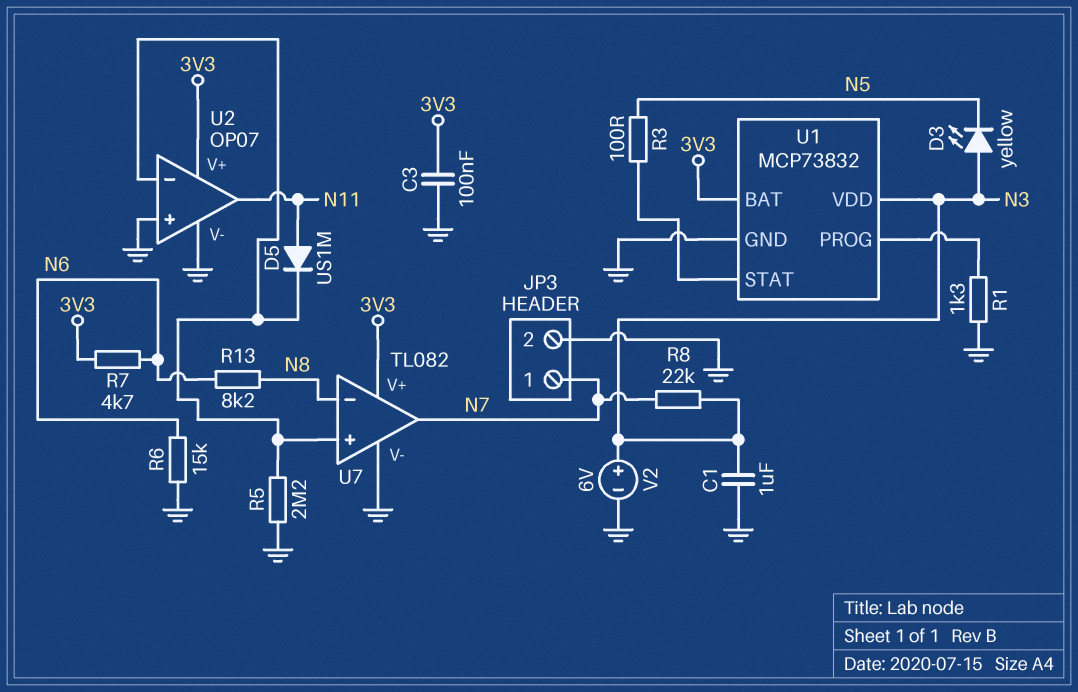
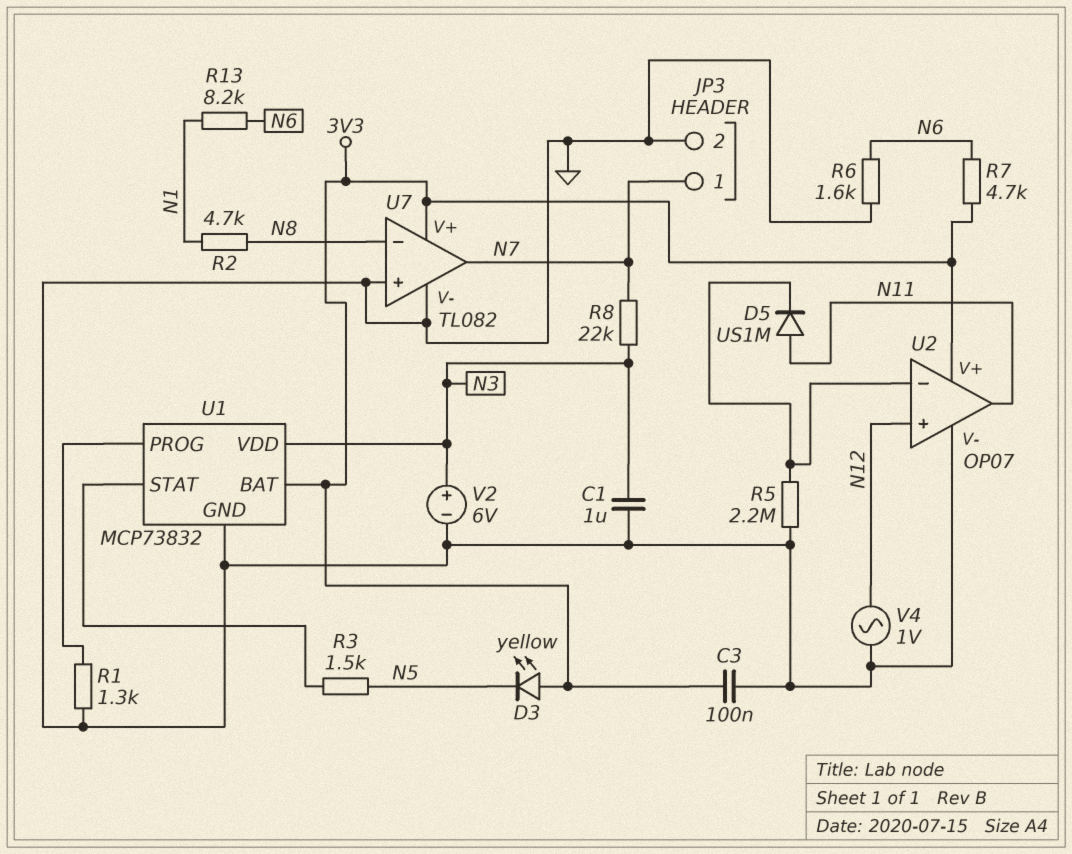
D3: LED yellow (A N3, K N5) -> LED yellow (A 3V3, K N5)
R2: none -> 4.7k (N1, N8)
R3: 100 (N5, U1/STAT) -> 1.5k (N5, U1/STAT)
R6: 15k (GND, N6) -> 1.6k (GND, N6)
R13: 8.2k (N6, N8) -> 8.2k (N1, N6)
U2 pin in+: GND -> N12
U7 pin in+: U2/in- -> GND
V4: none -> AC 1V (GND, N12)

